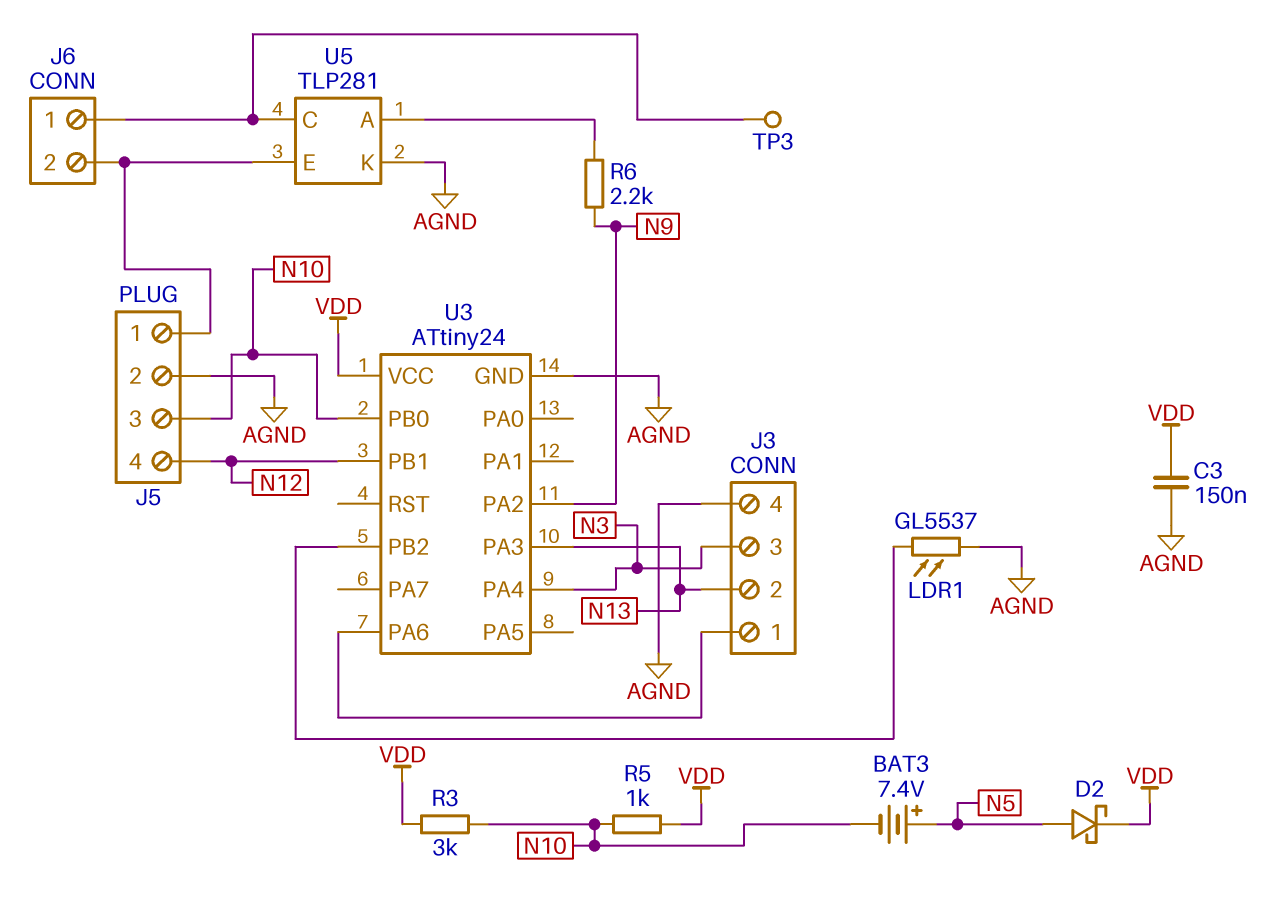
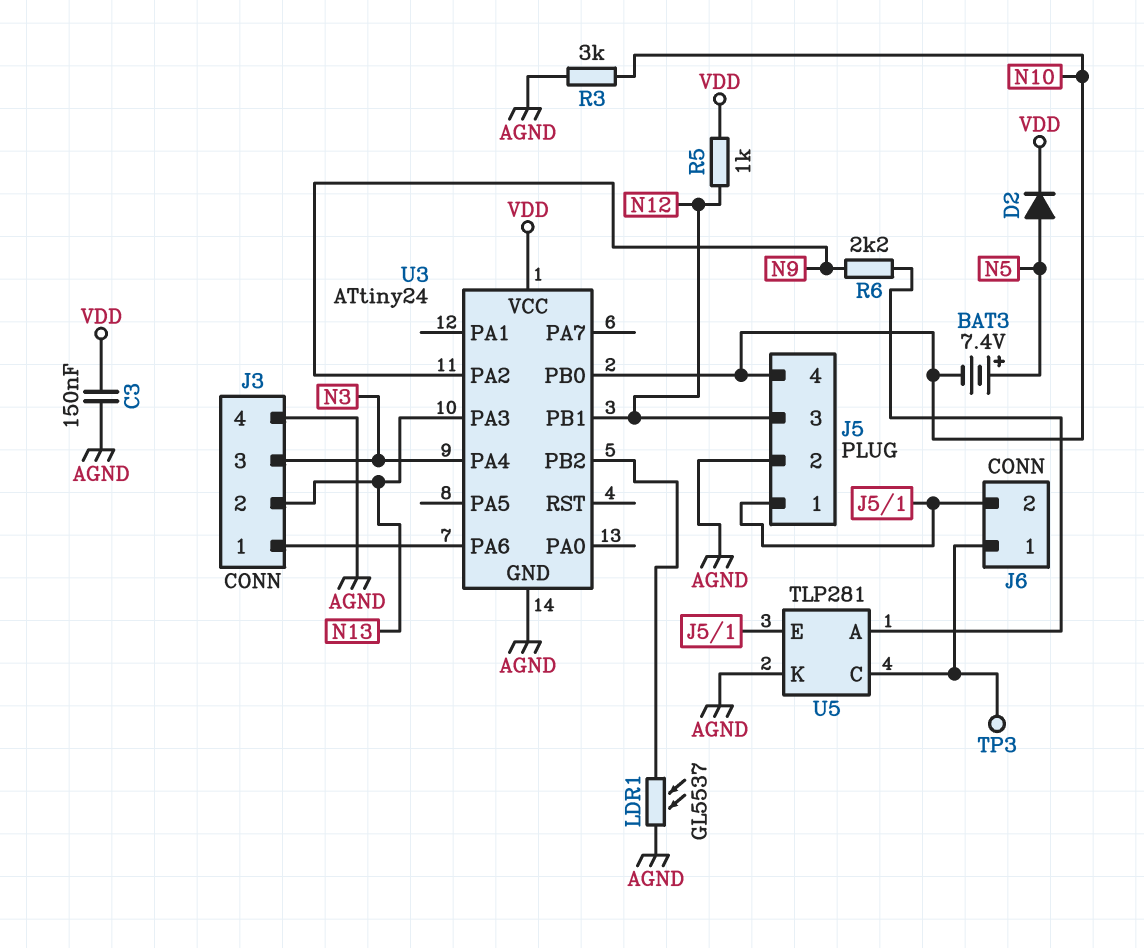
D2: schottky (A N5, K VDD) -> diode (A N5, K VDD)
J5 pin 3: N10 -> N12
J5 pin 4: N12 -> N10
R3: 3k (N10, VDD) -> 3k (AGND, N10)
R5: 1k (N10, VDD) -> 1k (N12, VDD)

